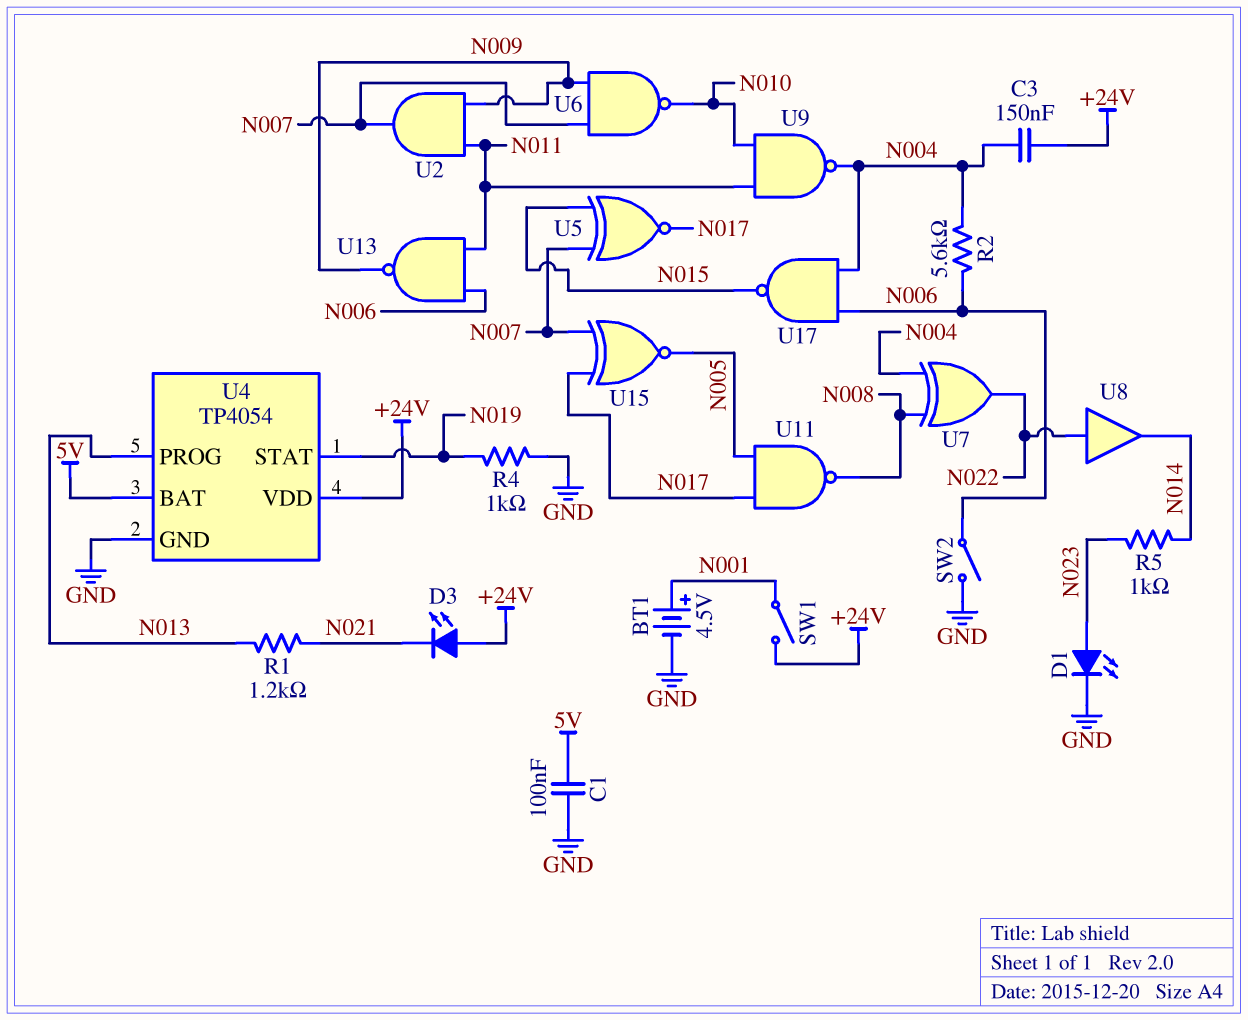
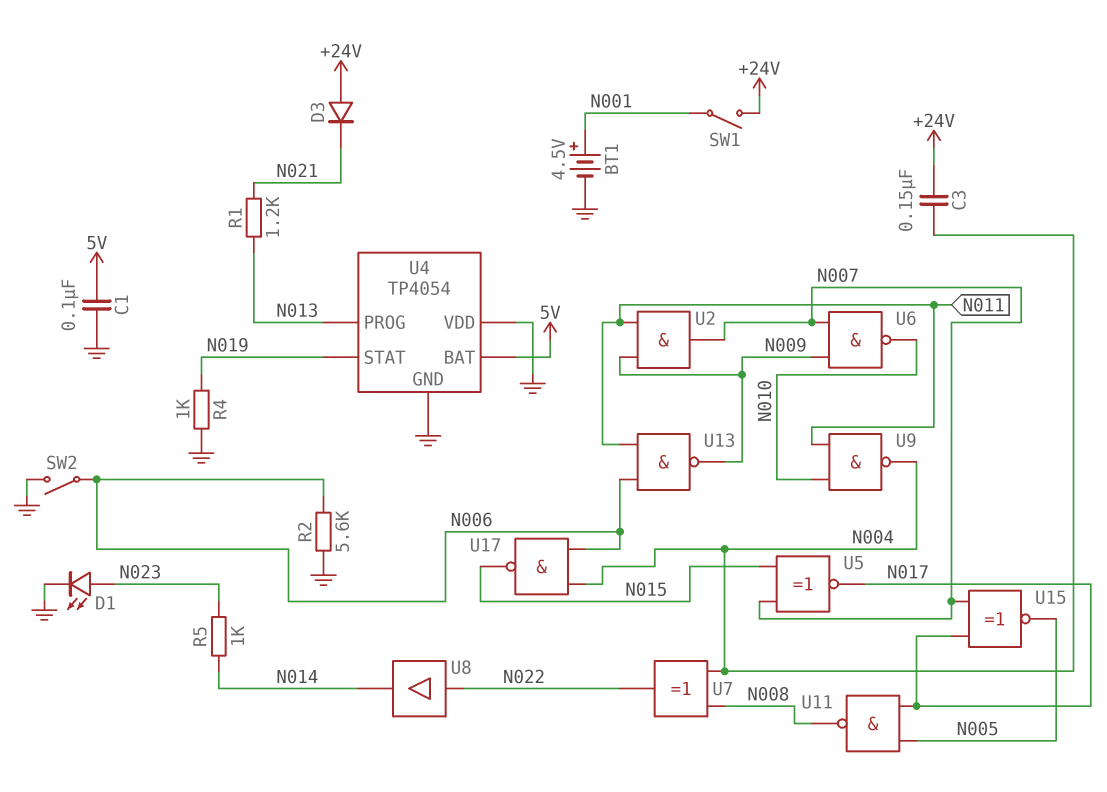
D3: LED (A +24V, K N021) -> diode (A +24V, K N021)
R2: 5.6k (N004, N006) -> 5.6k (GND, N006)
U4 pin VDD: +24V -> GND

